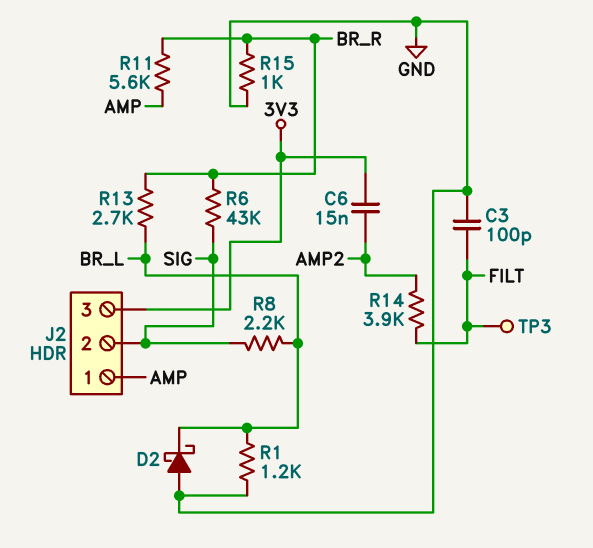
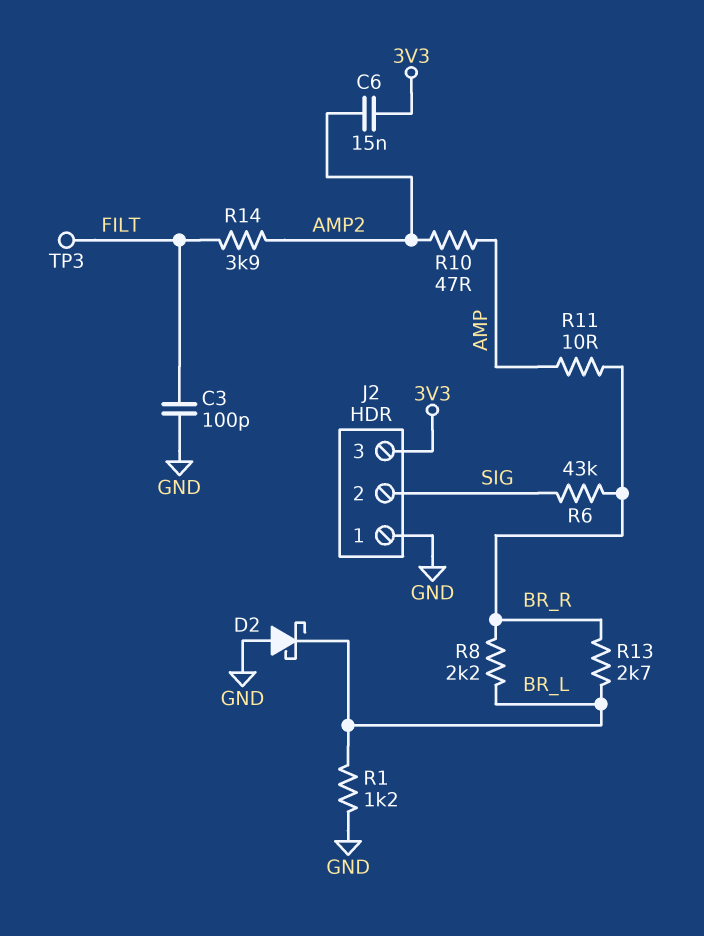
J2 pin 1: AMP -> GND
R8: 2.2k (BR_L, SIG) -> 2.2k (BR_L, BR_R)
R10: none -> 47 (AMP, AMP2)
R11: 5.6k (AMP, BR_R) -> 10 (AMP, BR_R)
R15: 1k (BR_R, GND) -> none

